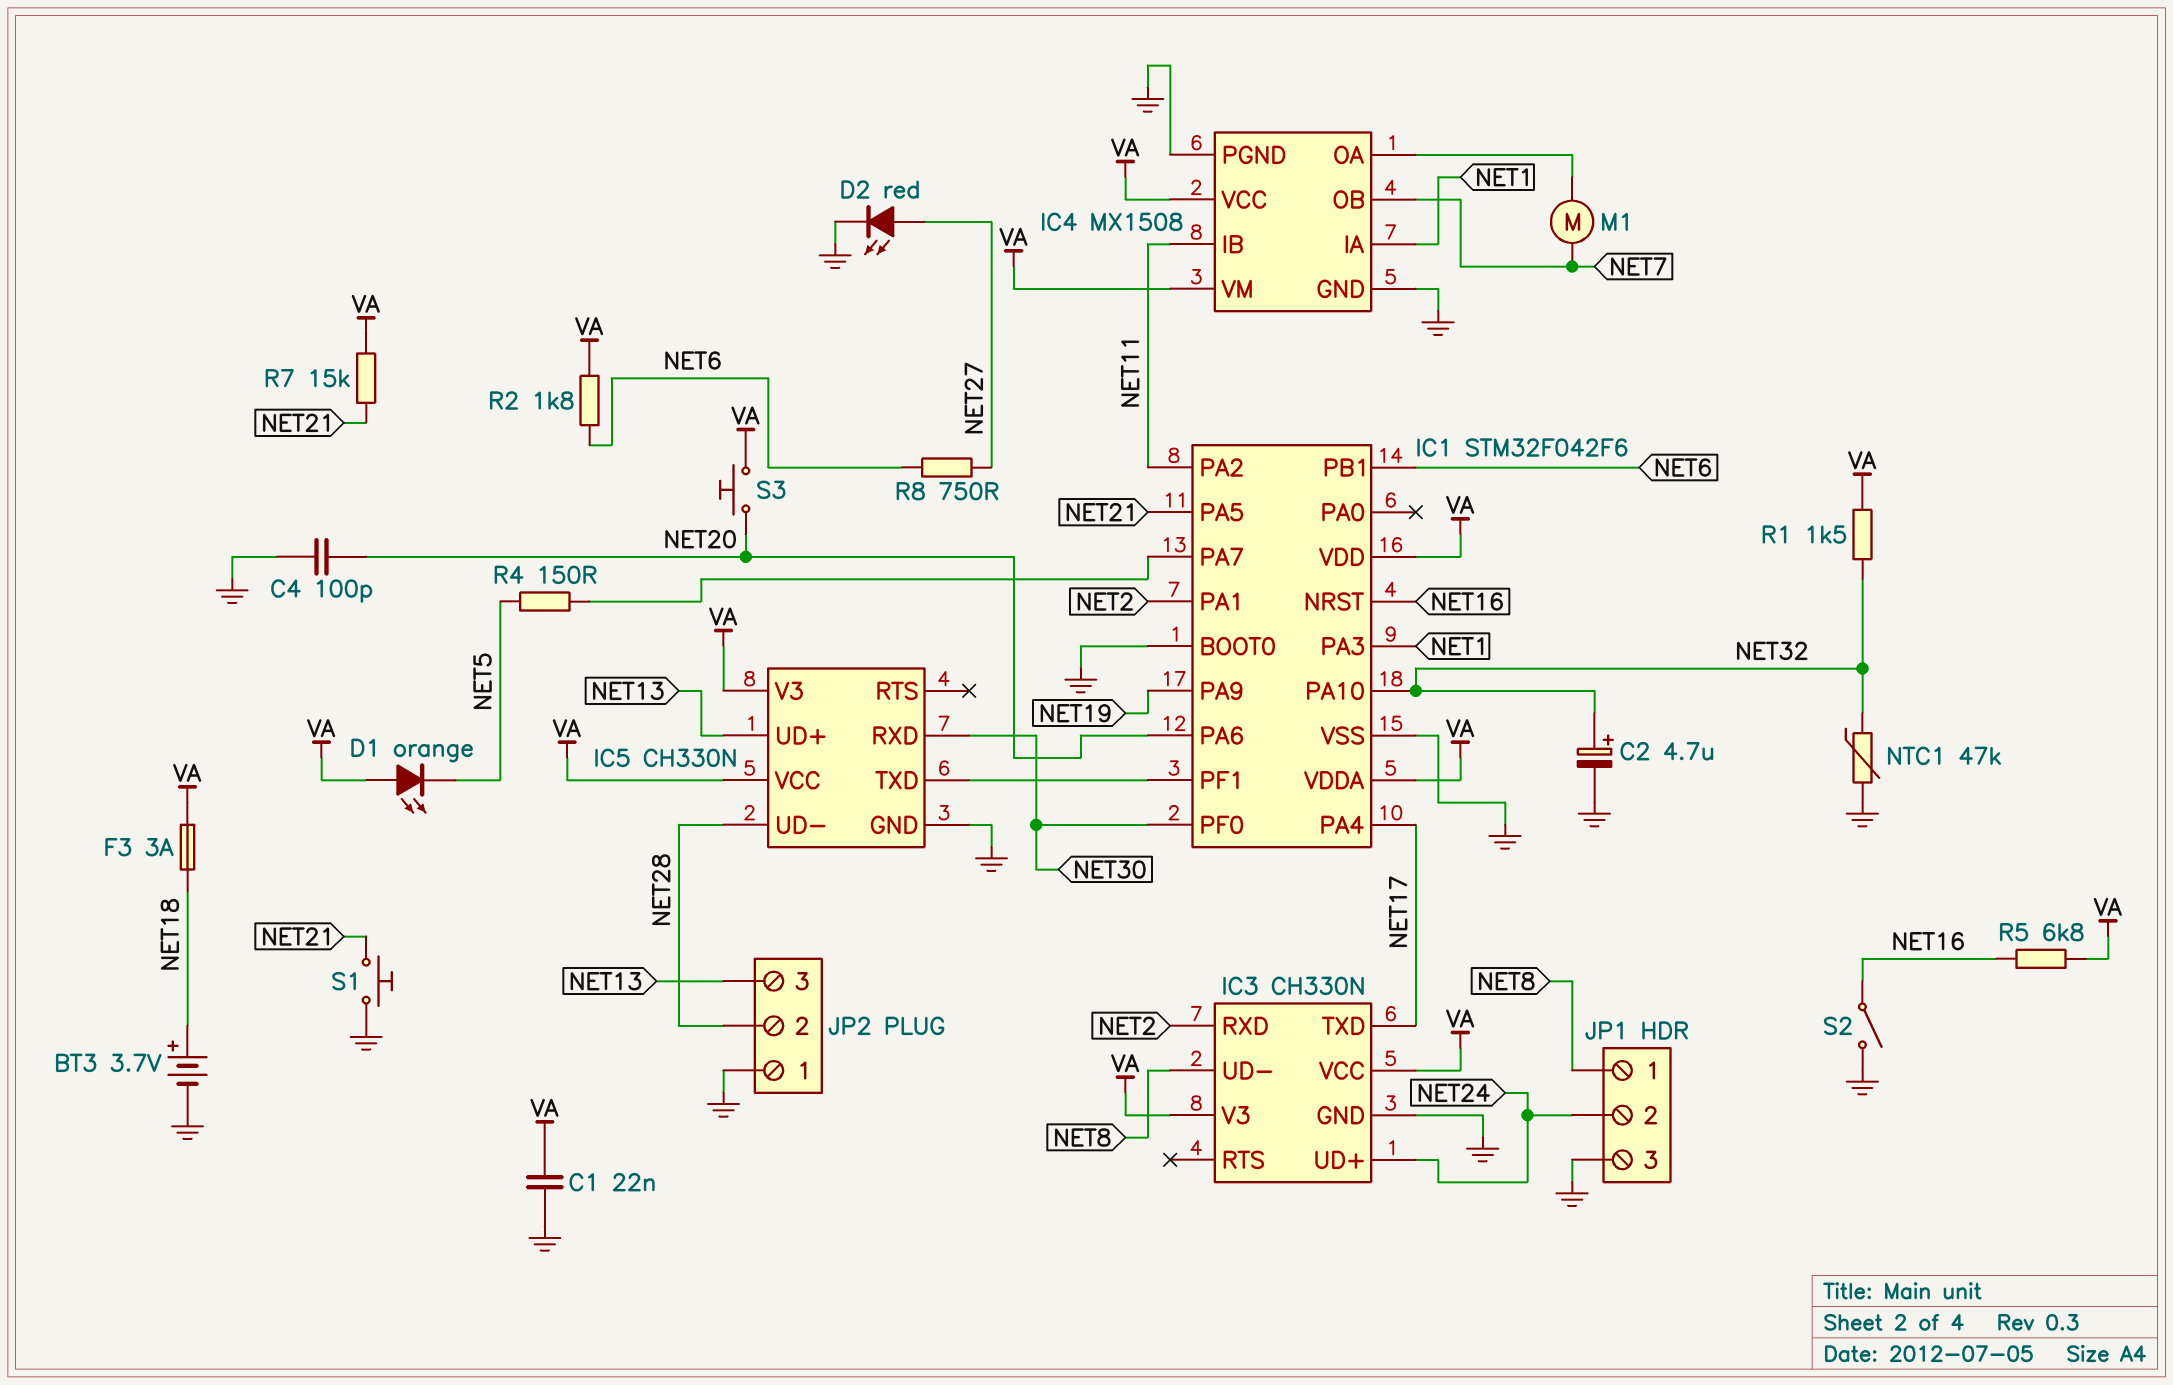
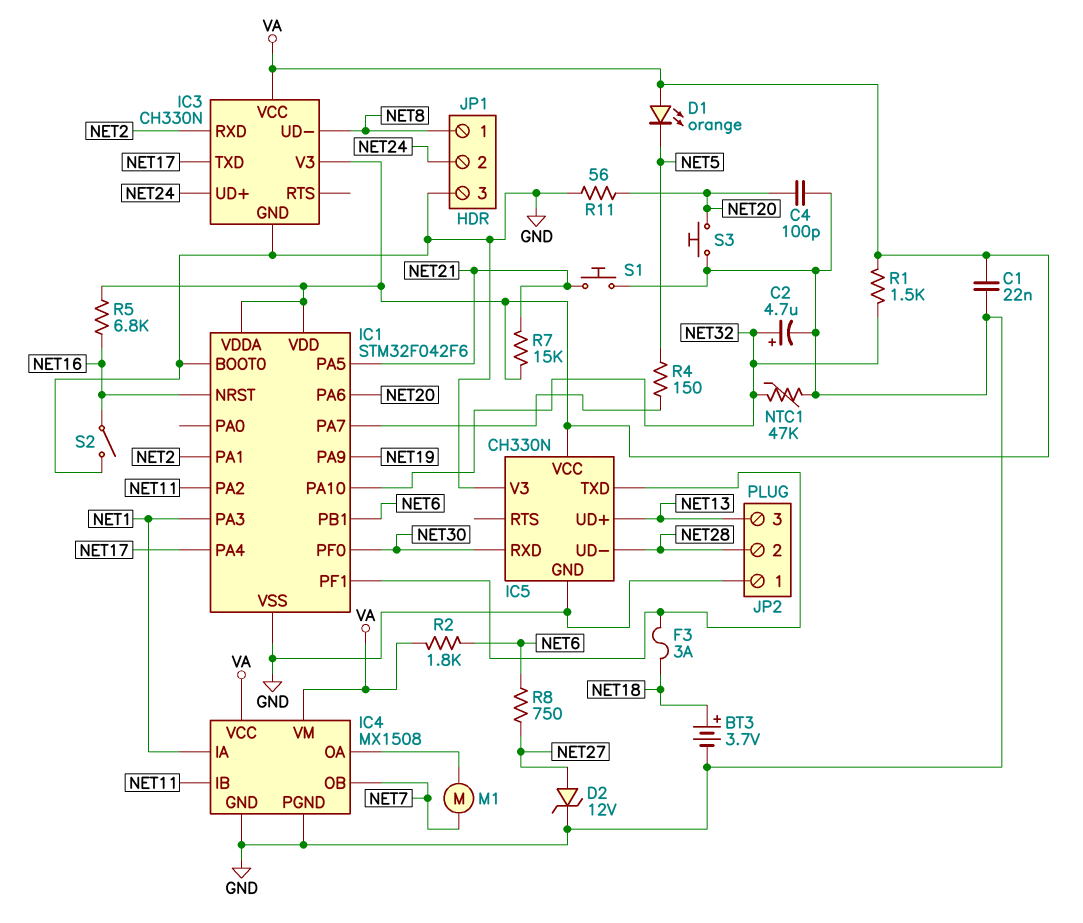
D2: LED red (A NET27, K GND) -> zener 12V (A NET27, K GND)
F3: 3A (NET18, VA) -> 3A (IC1/PF1, NET18)
IC5 pin V3: VA -> GND
R11: none -> 56 (GND, NET20)
S3: button (NET20, VA) -> button (GND, NET20)

